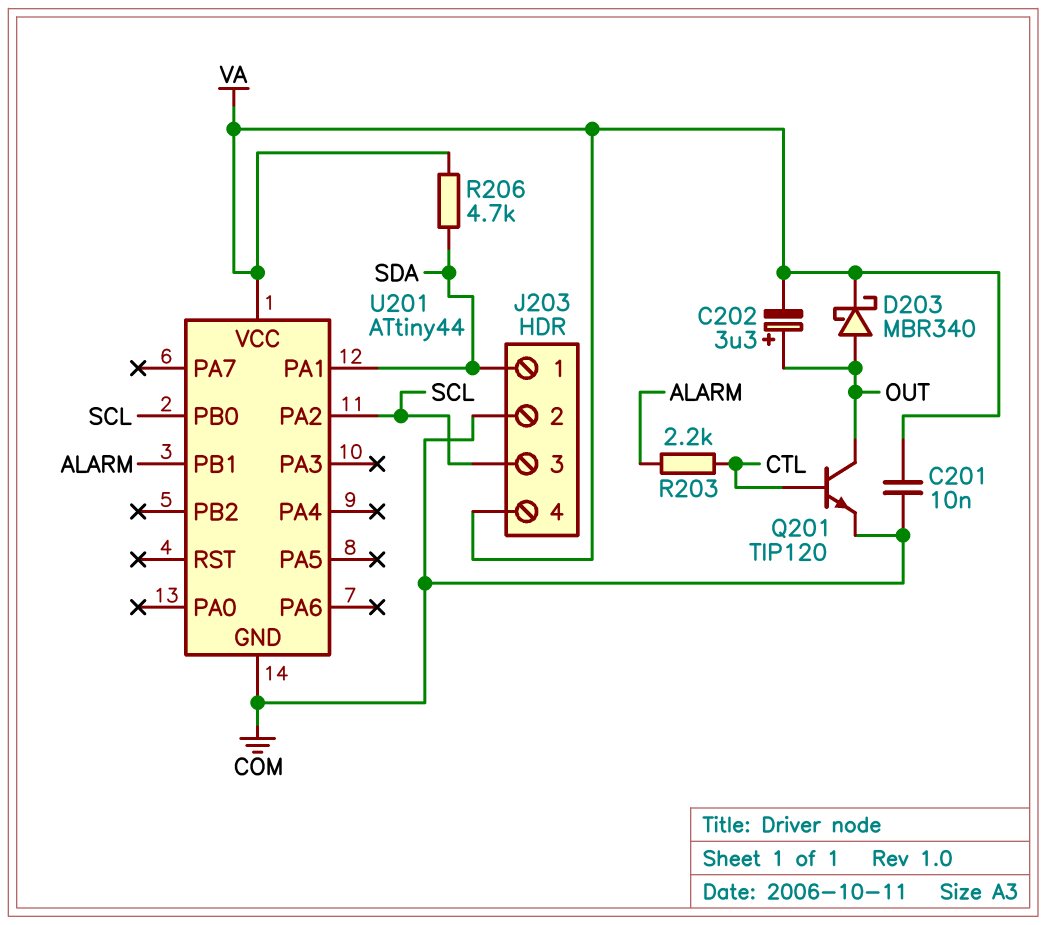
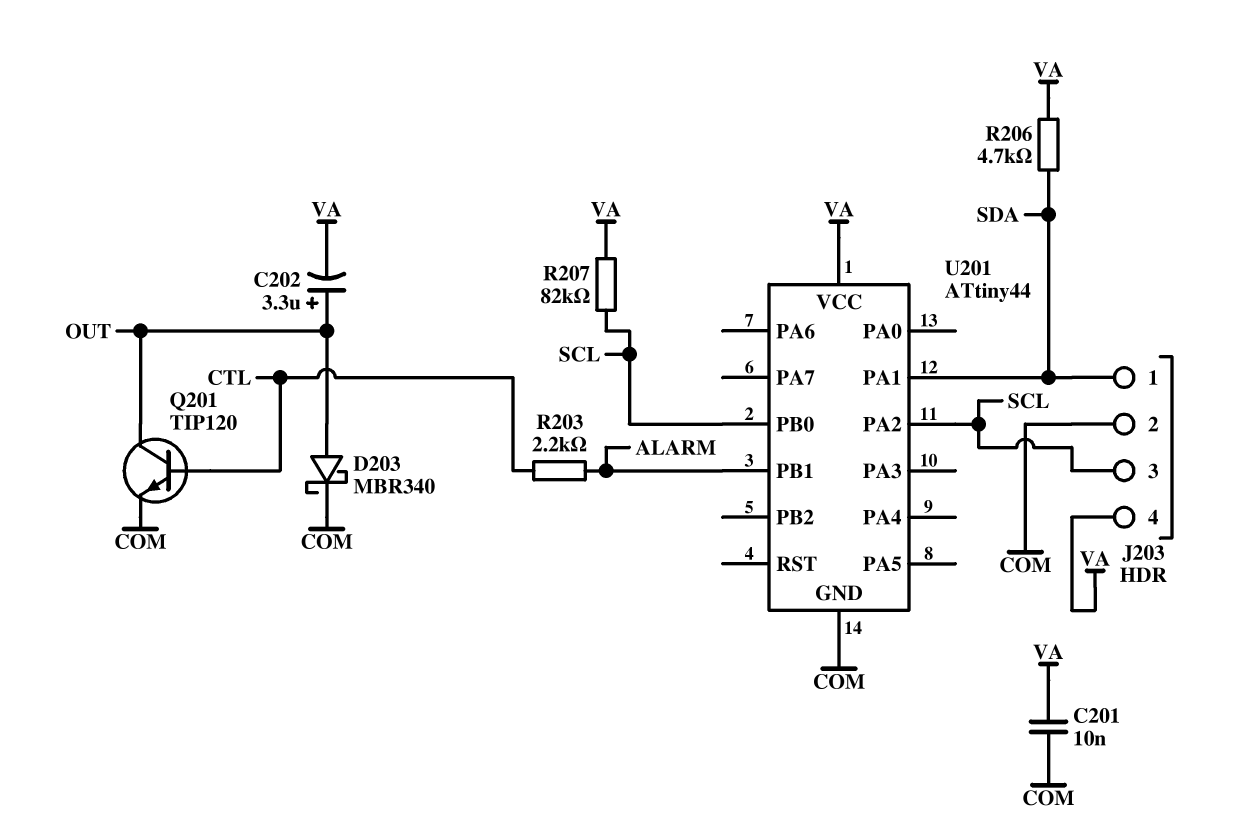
D203: schottky MBR340 (A OUT, K VA) -> schottky MBR340 (A OUT, K COM)
R207: none -> 82k (SCL, VA)

